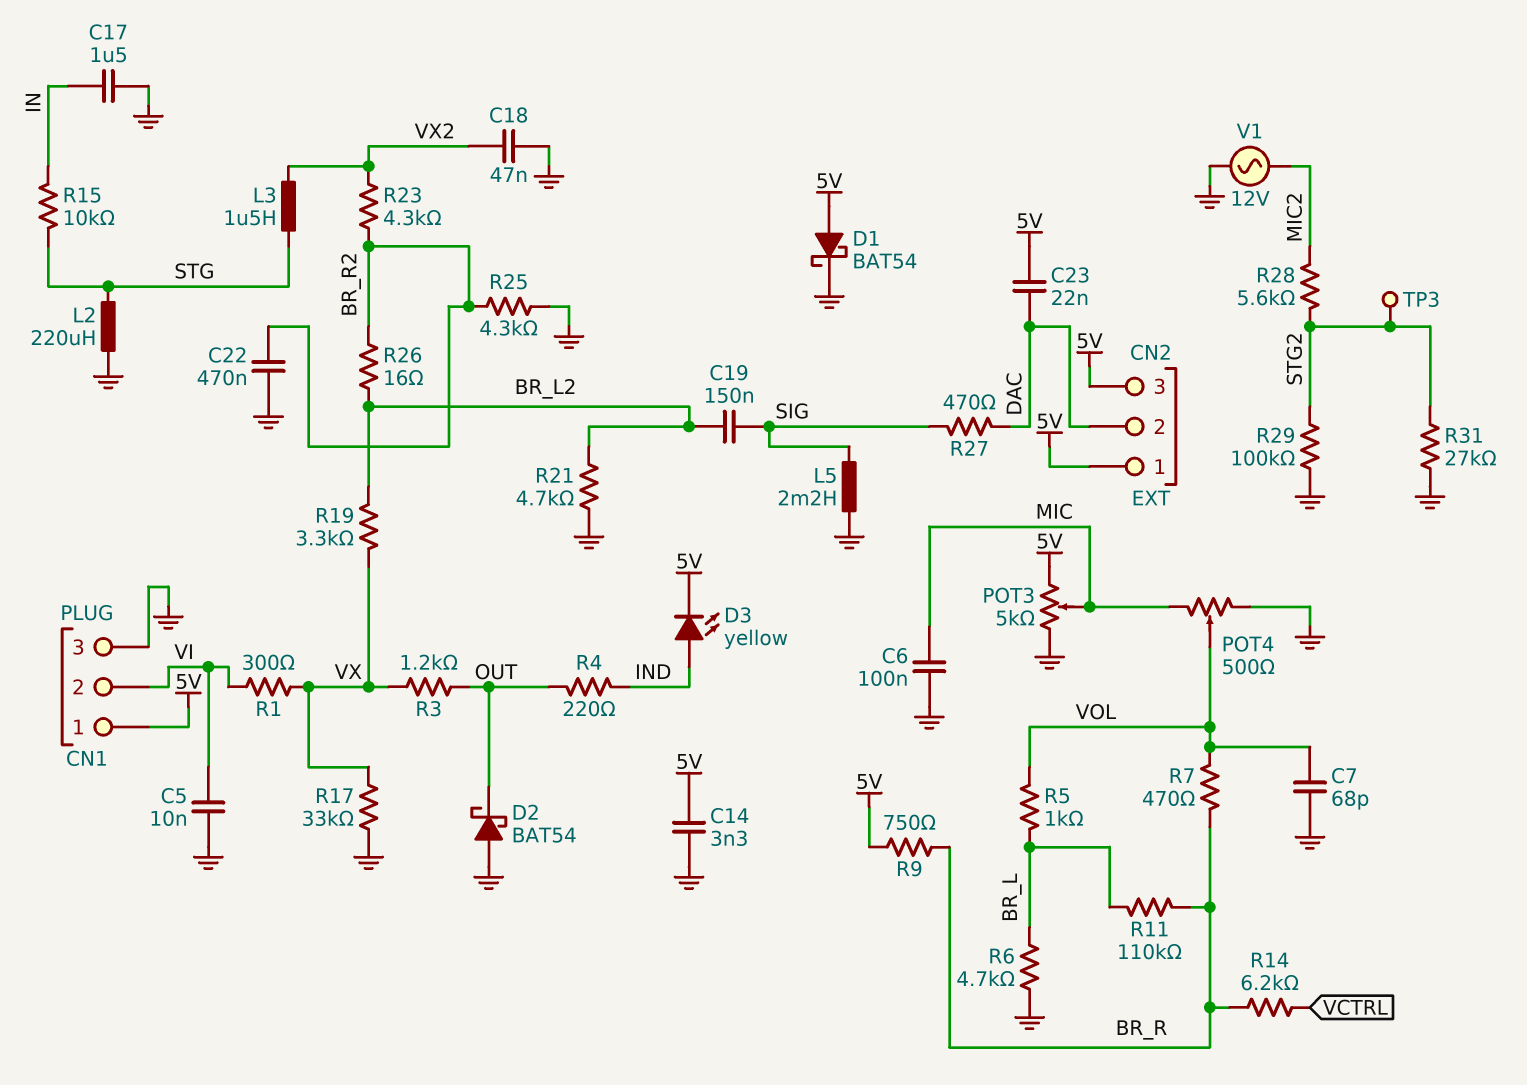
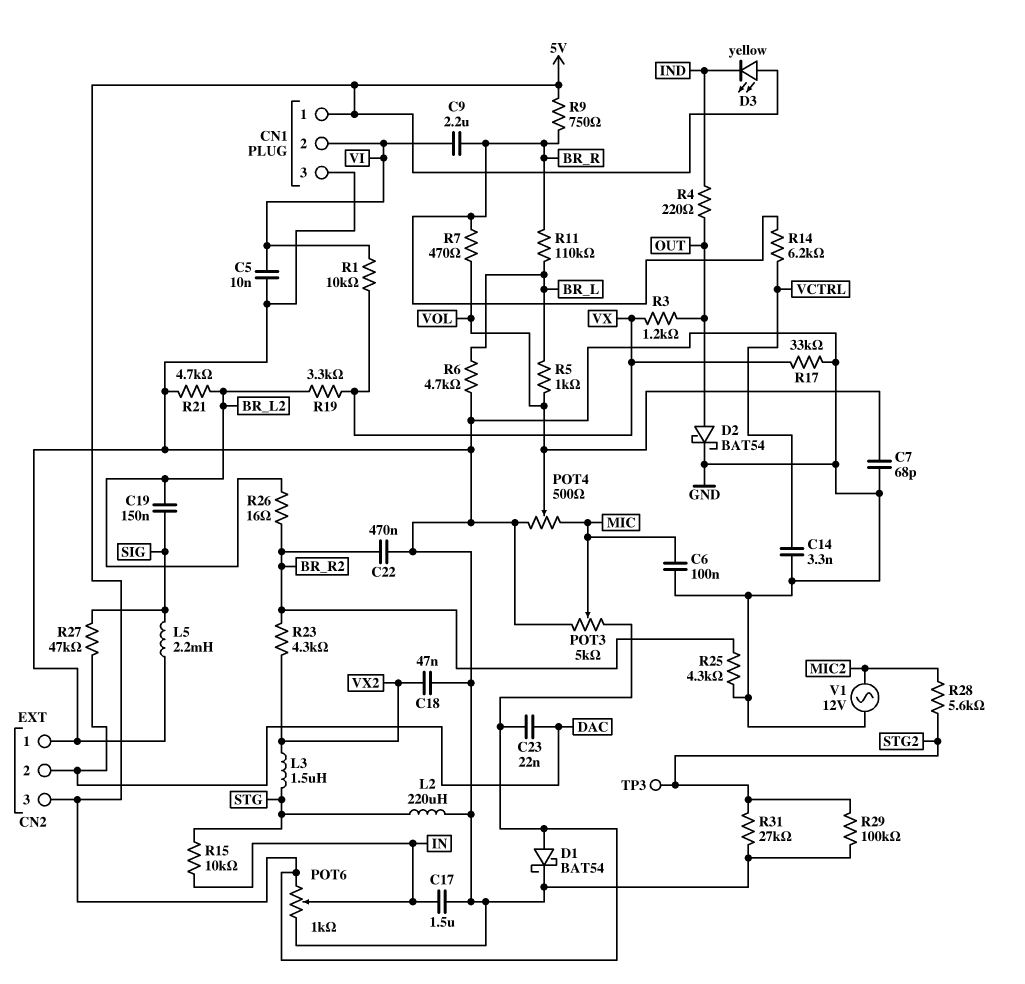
C9: none -> 2.2uF (BR_R, VI)
C14: 3.3nF (5V, GND) -> 3.3nF (GND, VCTRL)
CN2 pin 1: 5V -> GND
D2: schottky BAT54 (A GND, K OUT) -> schottky BAT54 (A OUT, K GND)
D3: LED yellow (A IND, K 5V) -> LED yellow (A 5V, K IND)
POT6: none -> 1k (5V, GND, wiper IN)
R1: 300 (VI, VX) -> 10k (VI, VX)
R27: 470 (DAC, SIG) -> 47k (DAC, SIG)

